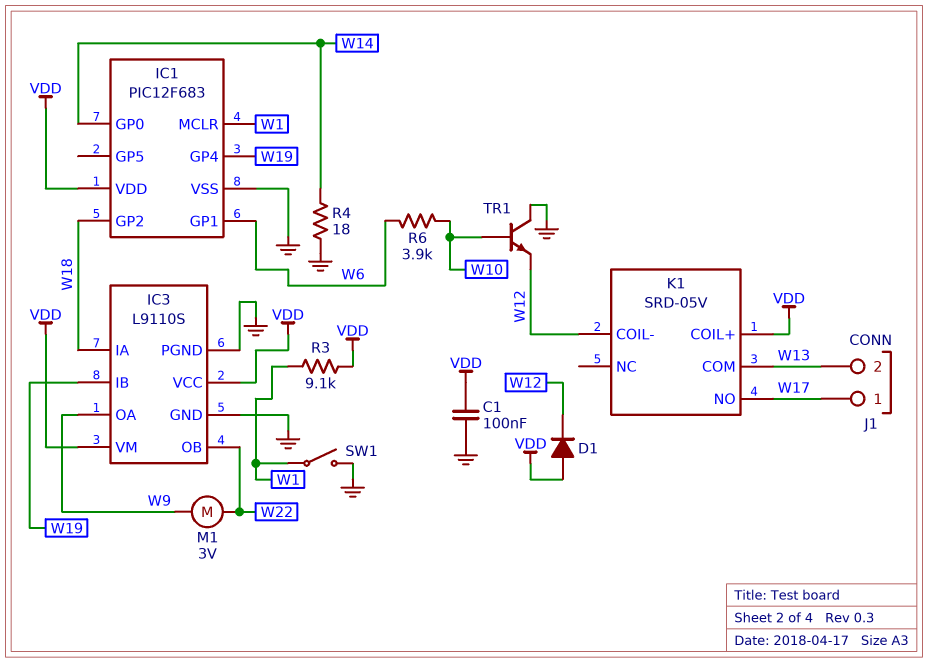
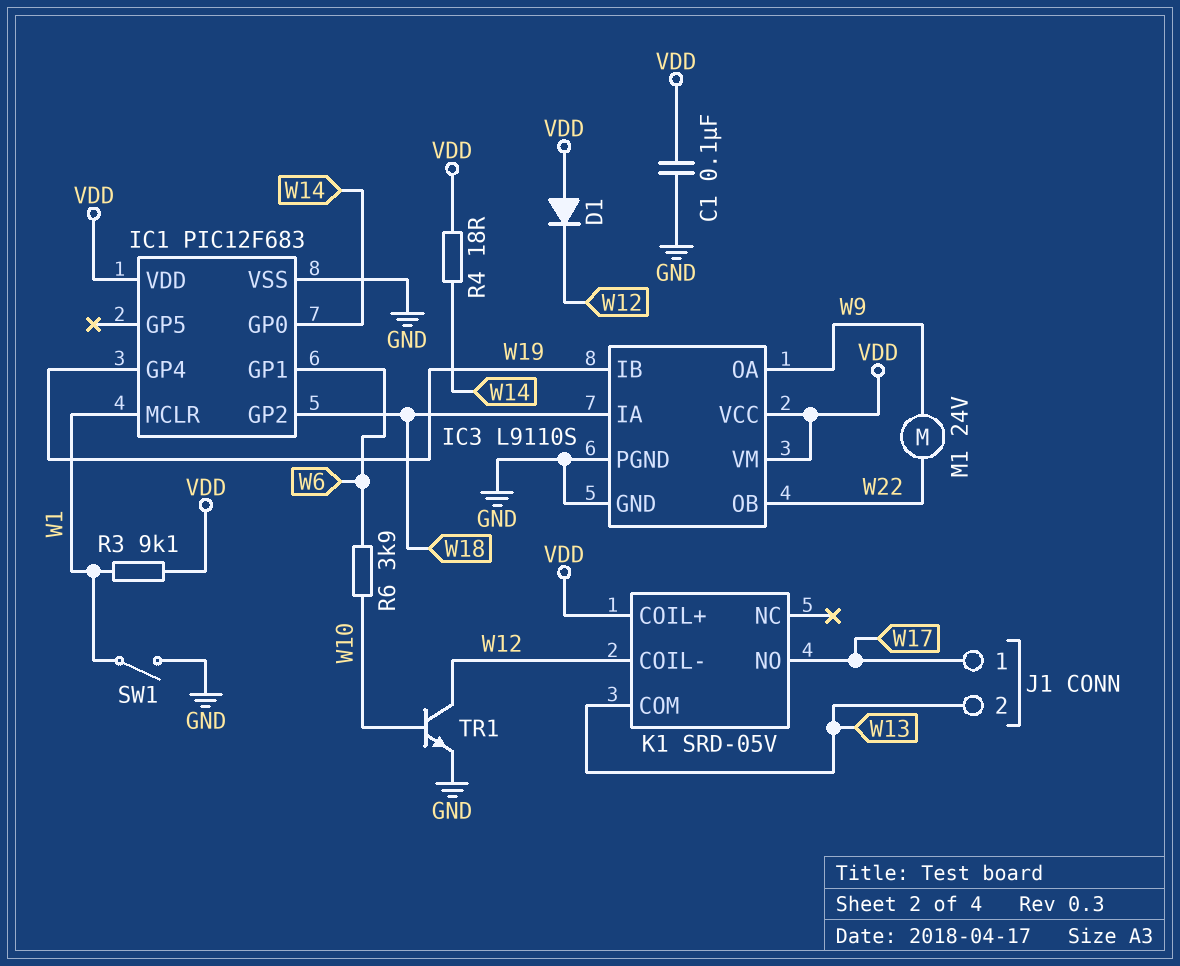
M1: motor 3V (W9, W22) -> motor 24V (W9, W22)
R4: 18 (GND, W14) -> 18 (VDD, W14)
TR1: NPN (B W10, C GND, E W12) -> NPN (B W10, C W12, E GND)

